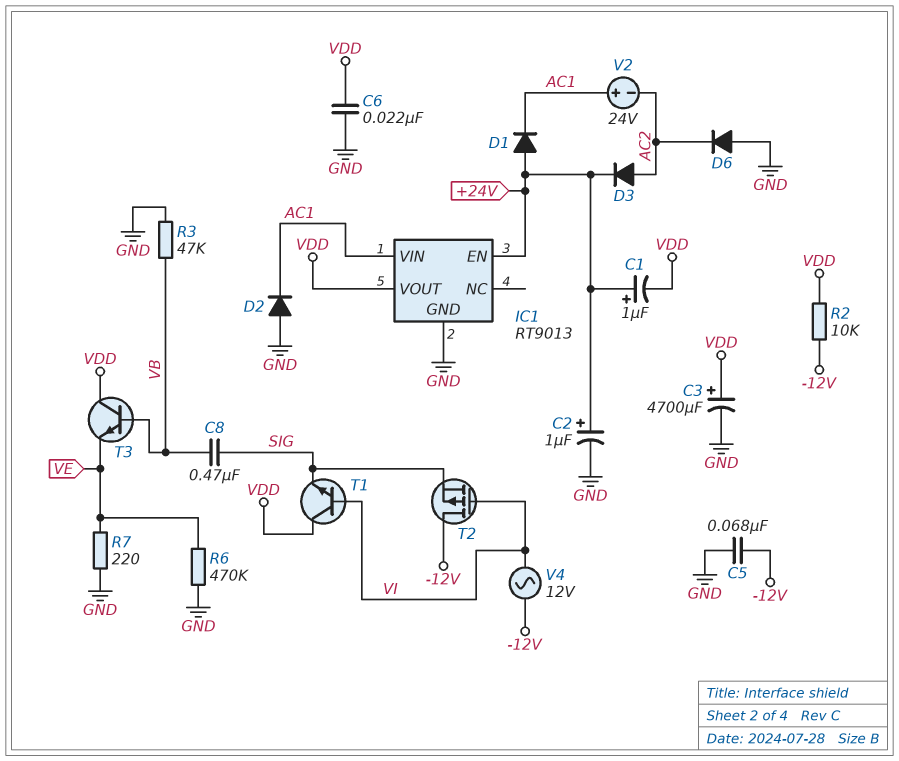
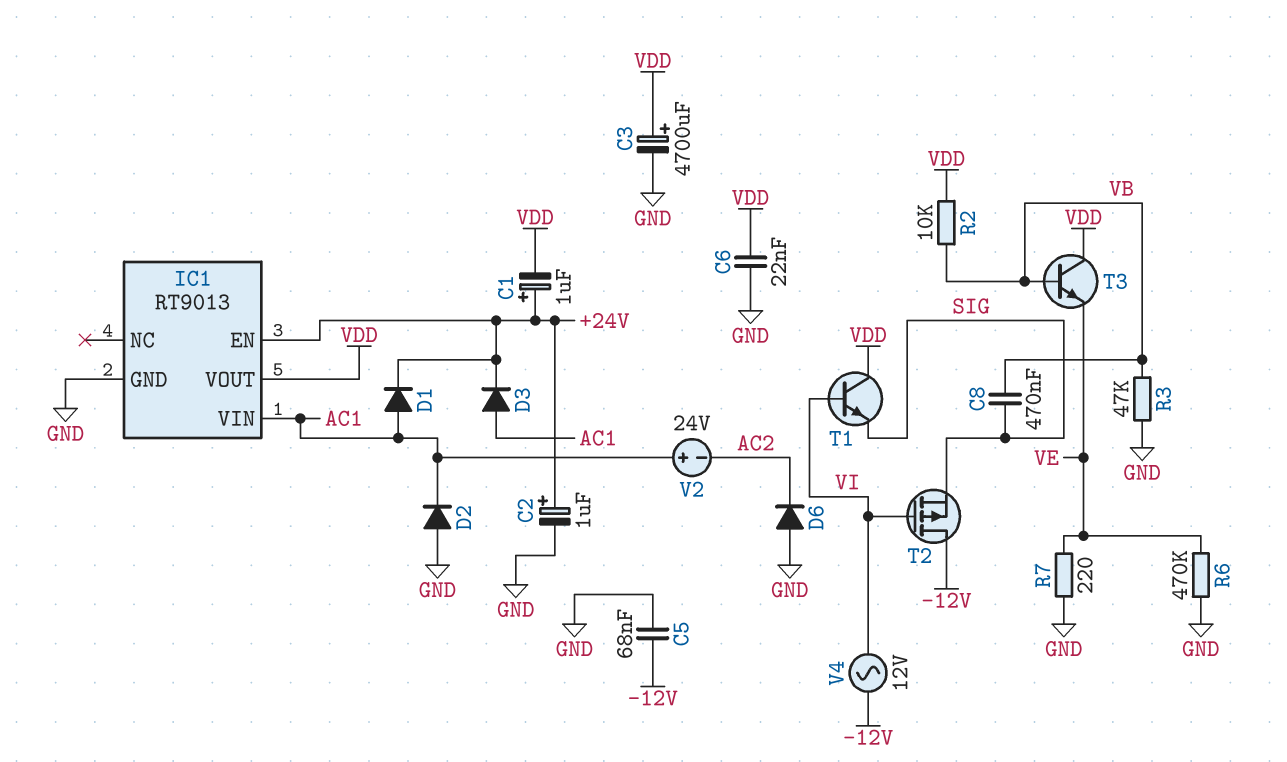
D1: diode (A +24V, K AC1) -> diode (A AC1, K +24V)
D3: diode (A AC2, K +24V) -> diode (A AC1, K +24V)
R2: 10k (-12V, VDD) -> 10k (VB, VDD)

